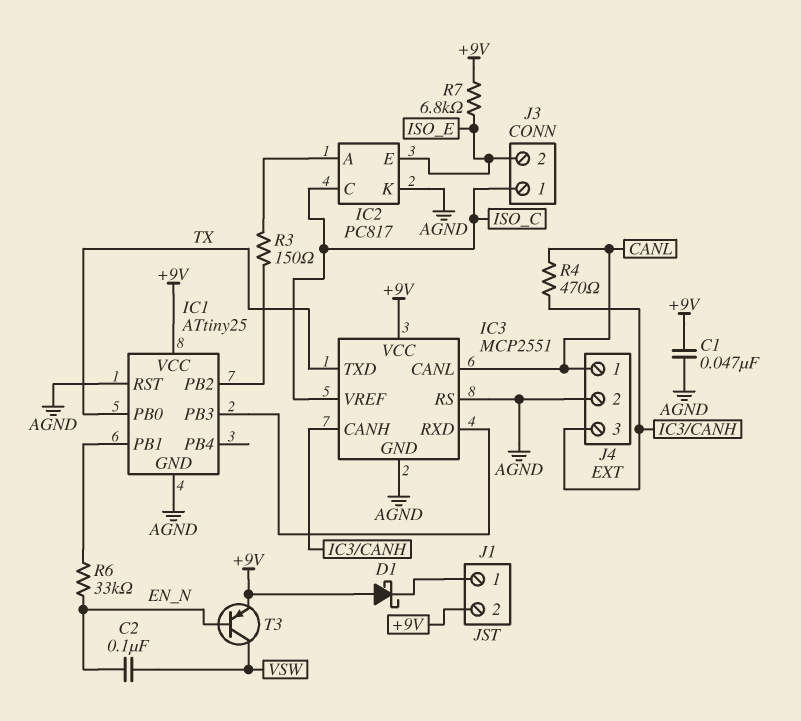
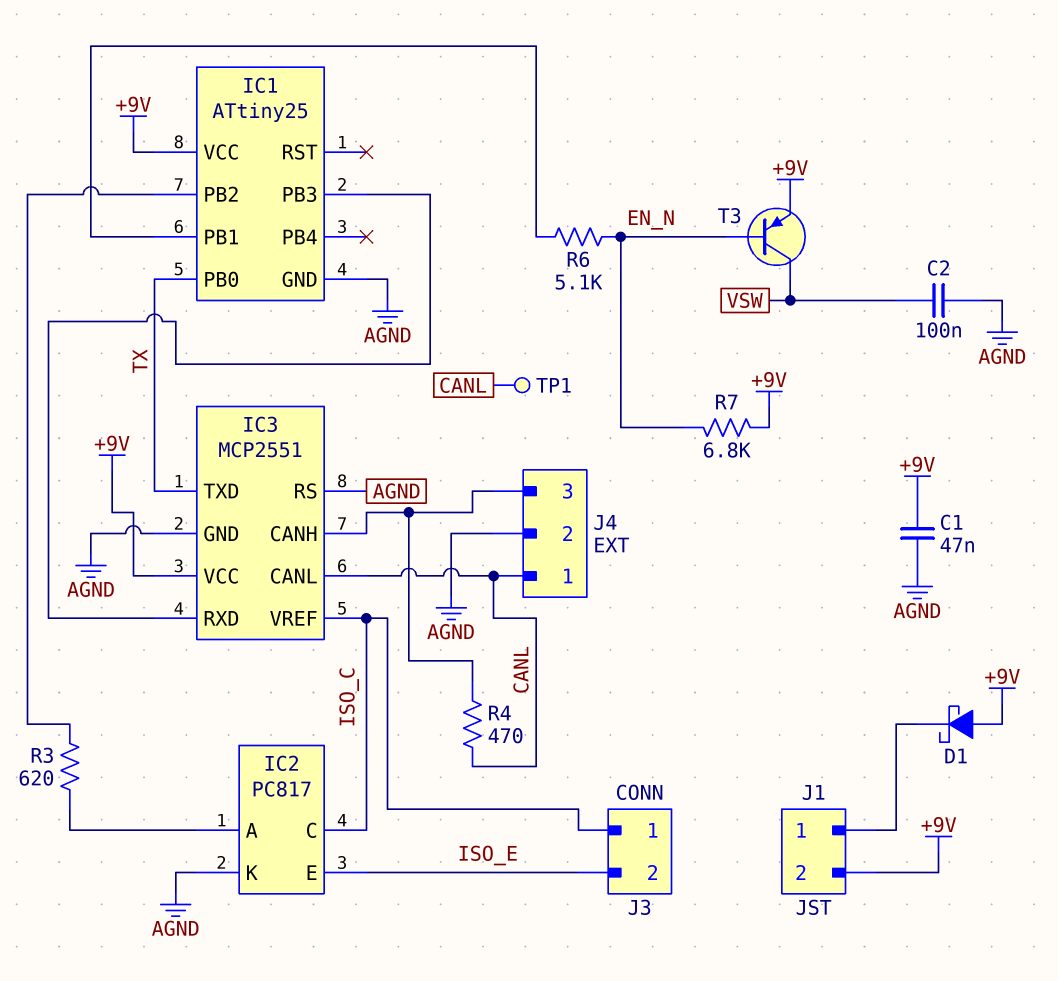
C2: 100nF (EN_N, VSW) -> 100nF (AGND, VSW)
IC1 pin RST: AGND -> none
R3: 150 (IC1/PB2, IC2/A) -> 620 (IC1/PB2, IC2/A)
R6: 33k (EN_N, IC1/PB1) -> 5.1k (EN_N, IC1/PB1)
R7: 6.8k (+9V, ISO_E) -> 6.8k (+9V, EN_N)
TP1: none -> test point (CANL)

